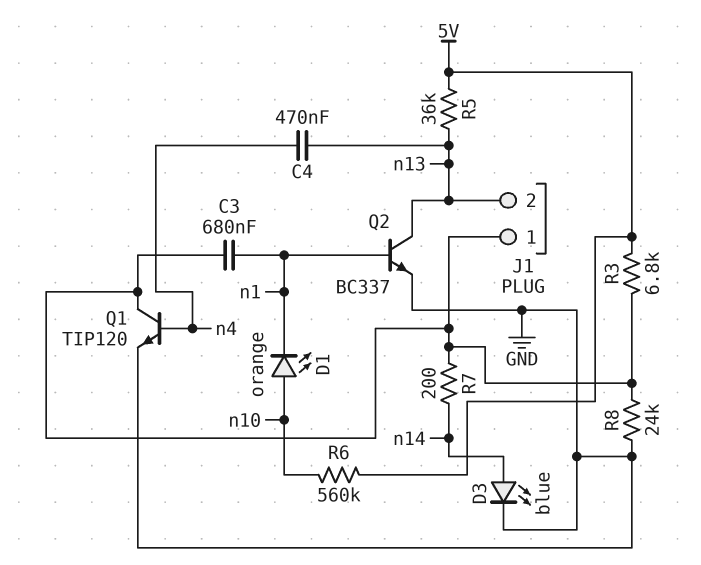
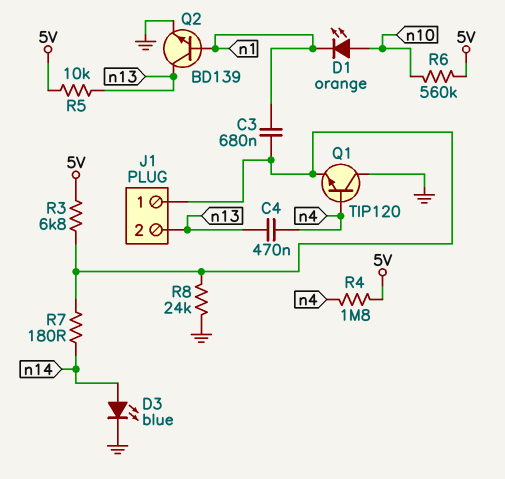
Q1: NPN TIP120 (B n4, C J1/1, E GND) -> NPN TIP120 (B n4, C GND, E J1/1)
Q2: NPN BC337 (B n1, C n13, E GND) -> NPN BD139 (B n1, C n13, E GND)
R4: none -> 1.8M (5V, n4)
R5: 36k (5V, n13) -> 10k (5V, n13)
R7: 200 (J1/1, n14) -> 180 (J1/1, n14)

